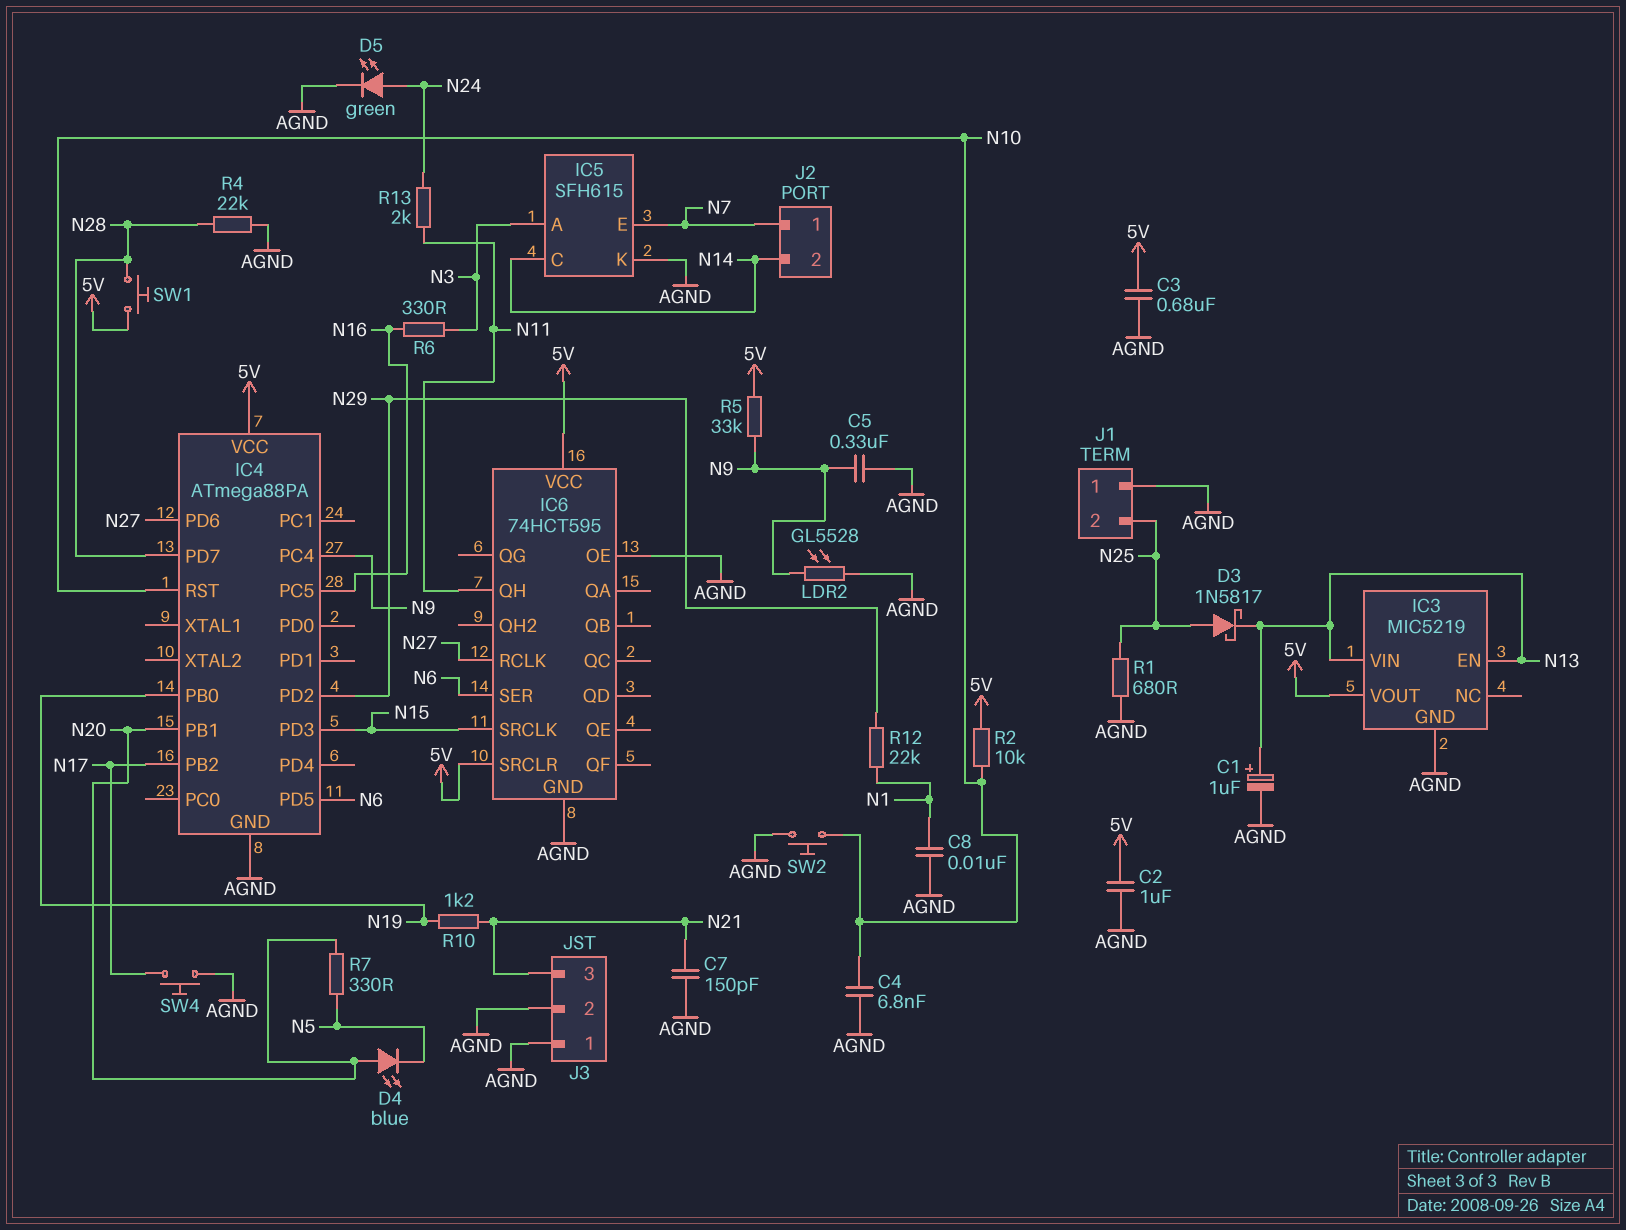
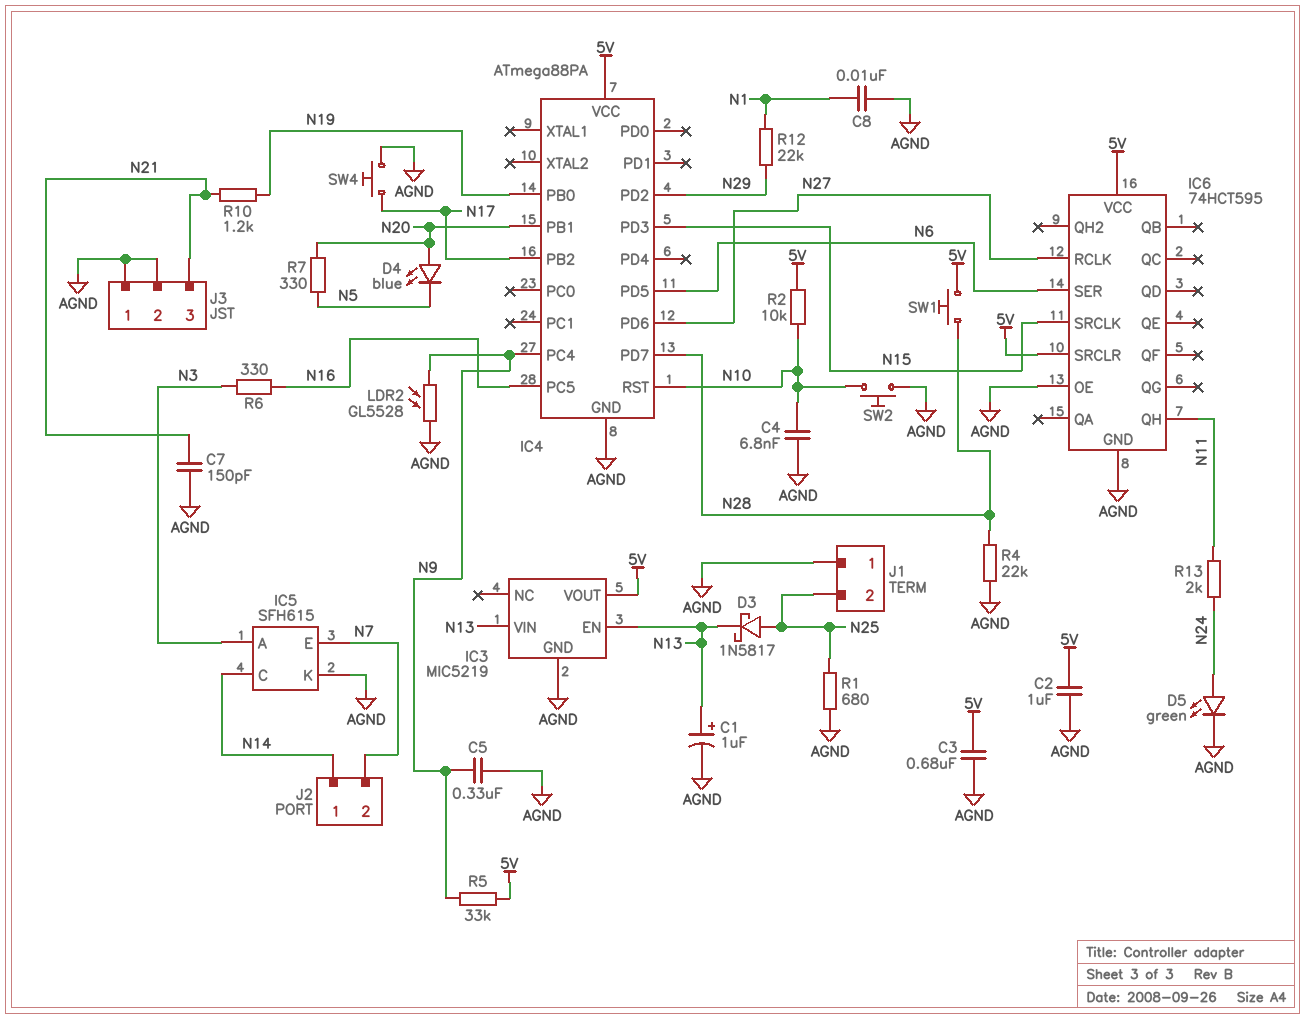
J2 pin 1: N7 -> N14
J2 pin 2: N14 -> N7

